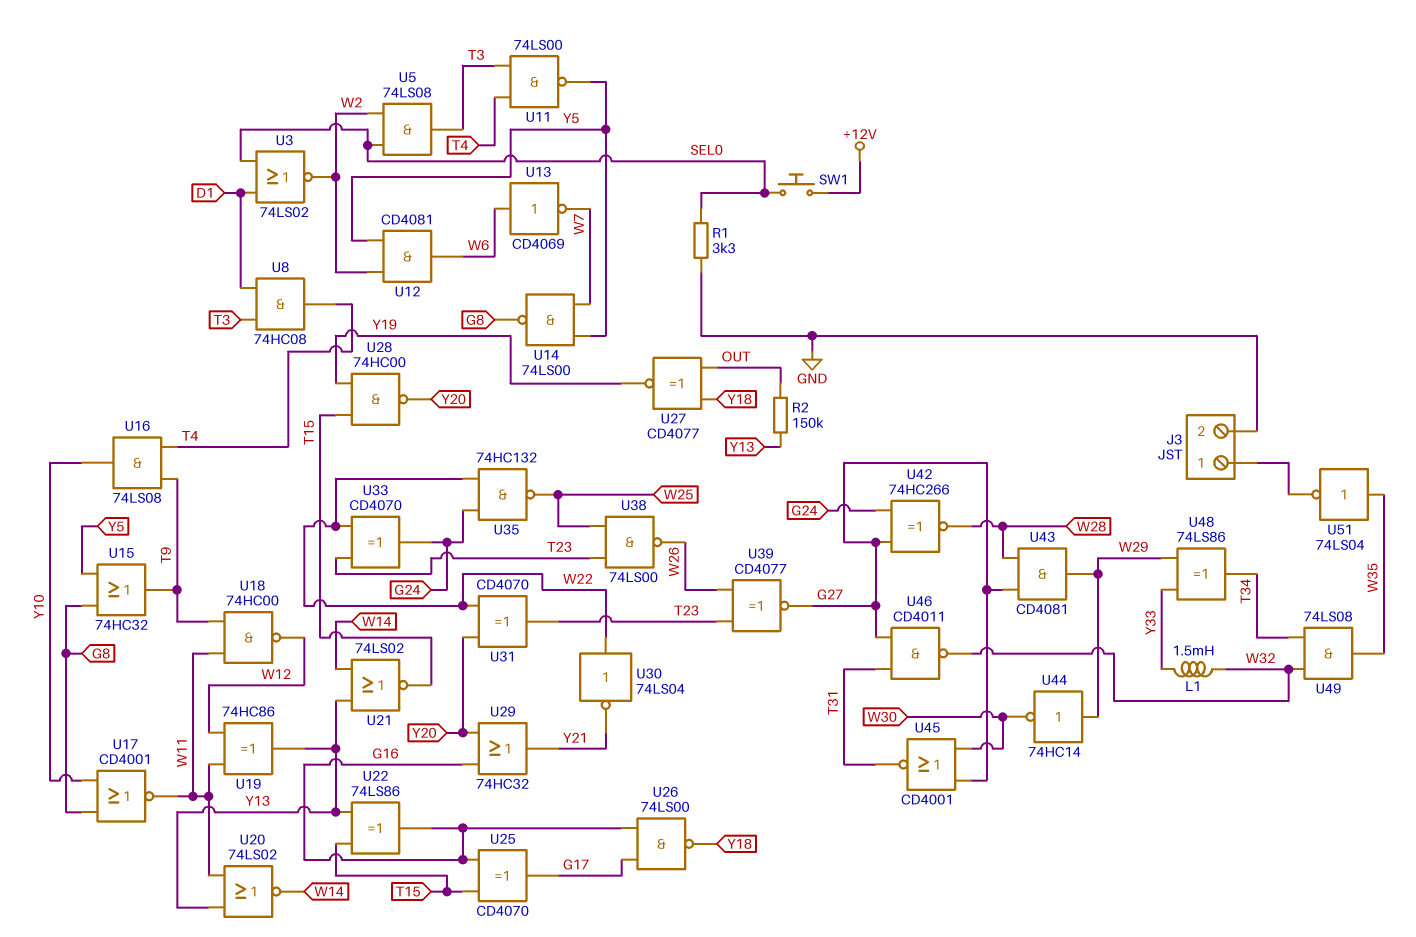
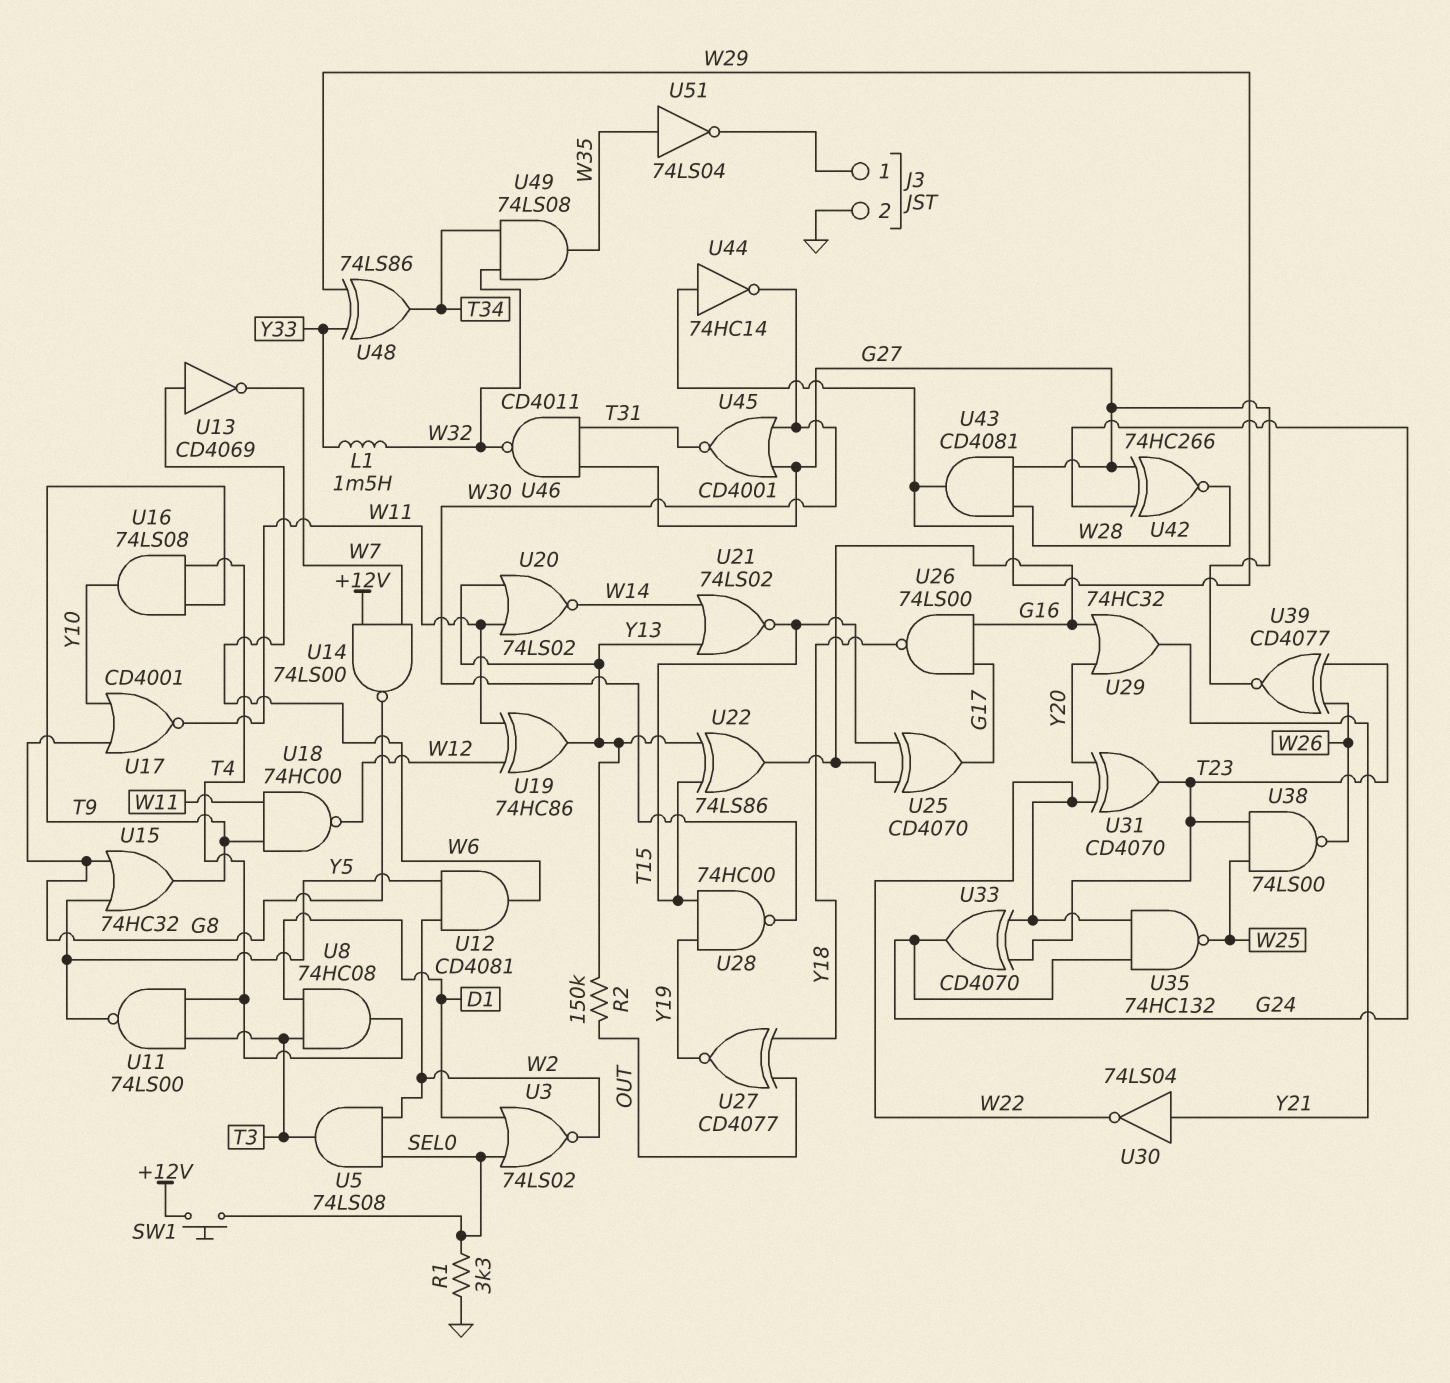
U14: NAND 74LS00 (in W7, in Y5, out G8) -> NAND 74LS00 (in +12V, in W7, out G8)
U28: NAND 74HC00 (in T15, in Y19, out Y20) -> NAND 74HC00 (in T15, in Y19, out W30)
U30: NOT 74LS04 (in W22, out Y21) -> NOT 74LS04 (in Y21, out W22)

